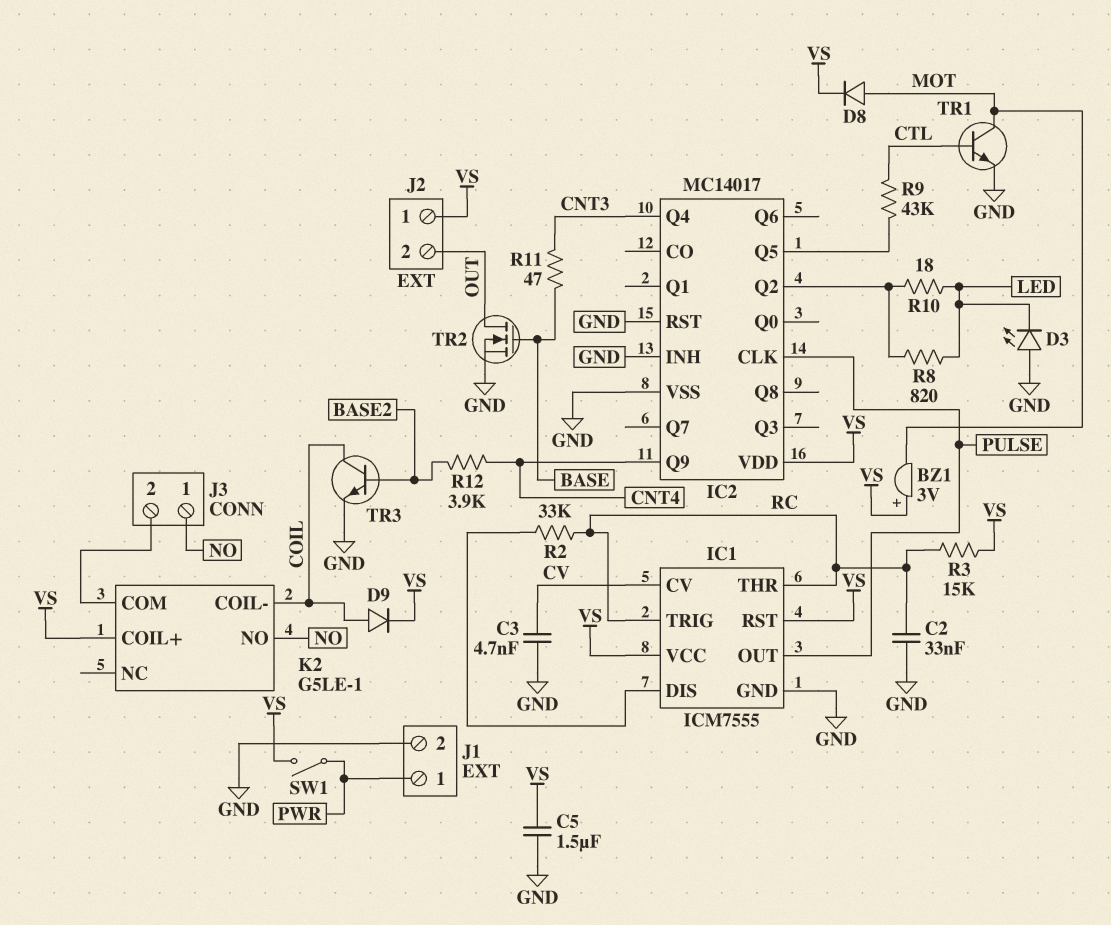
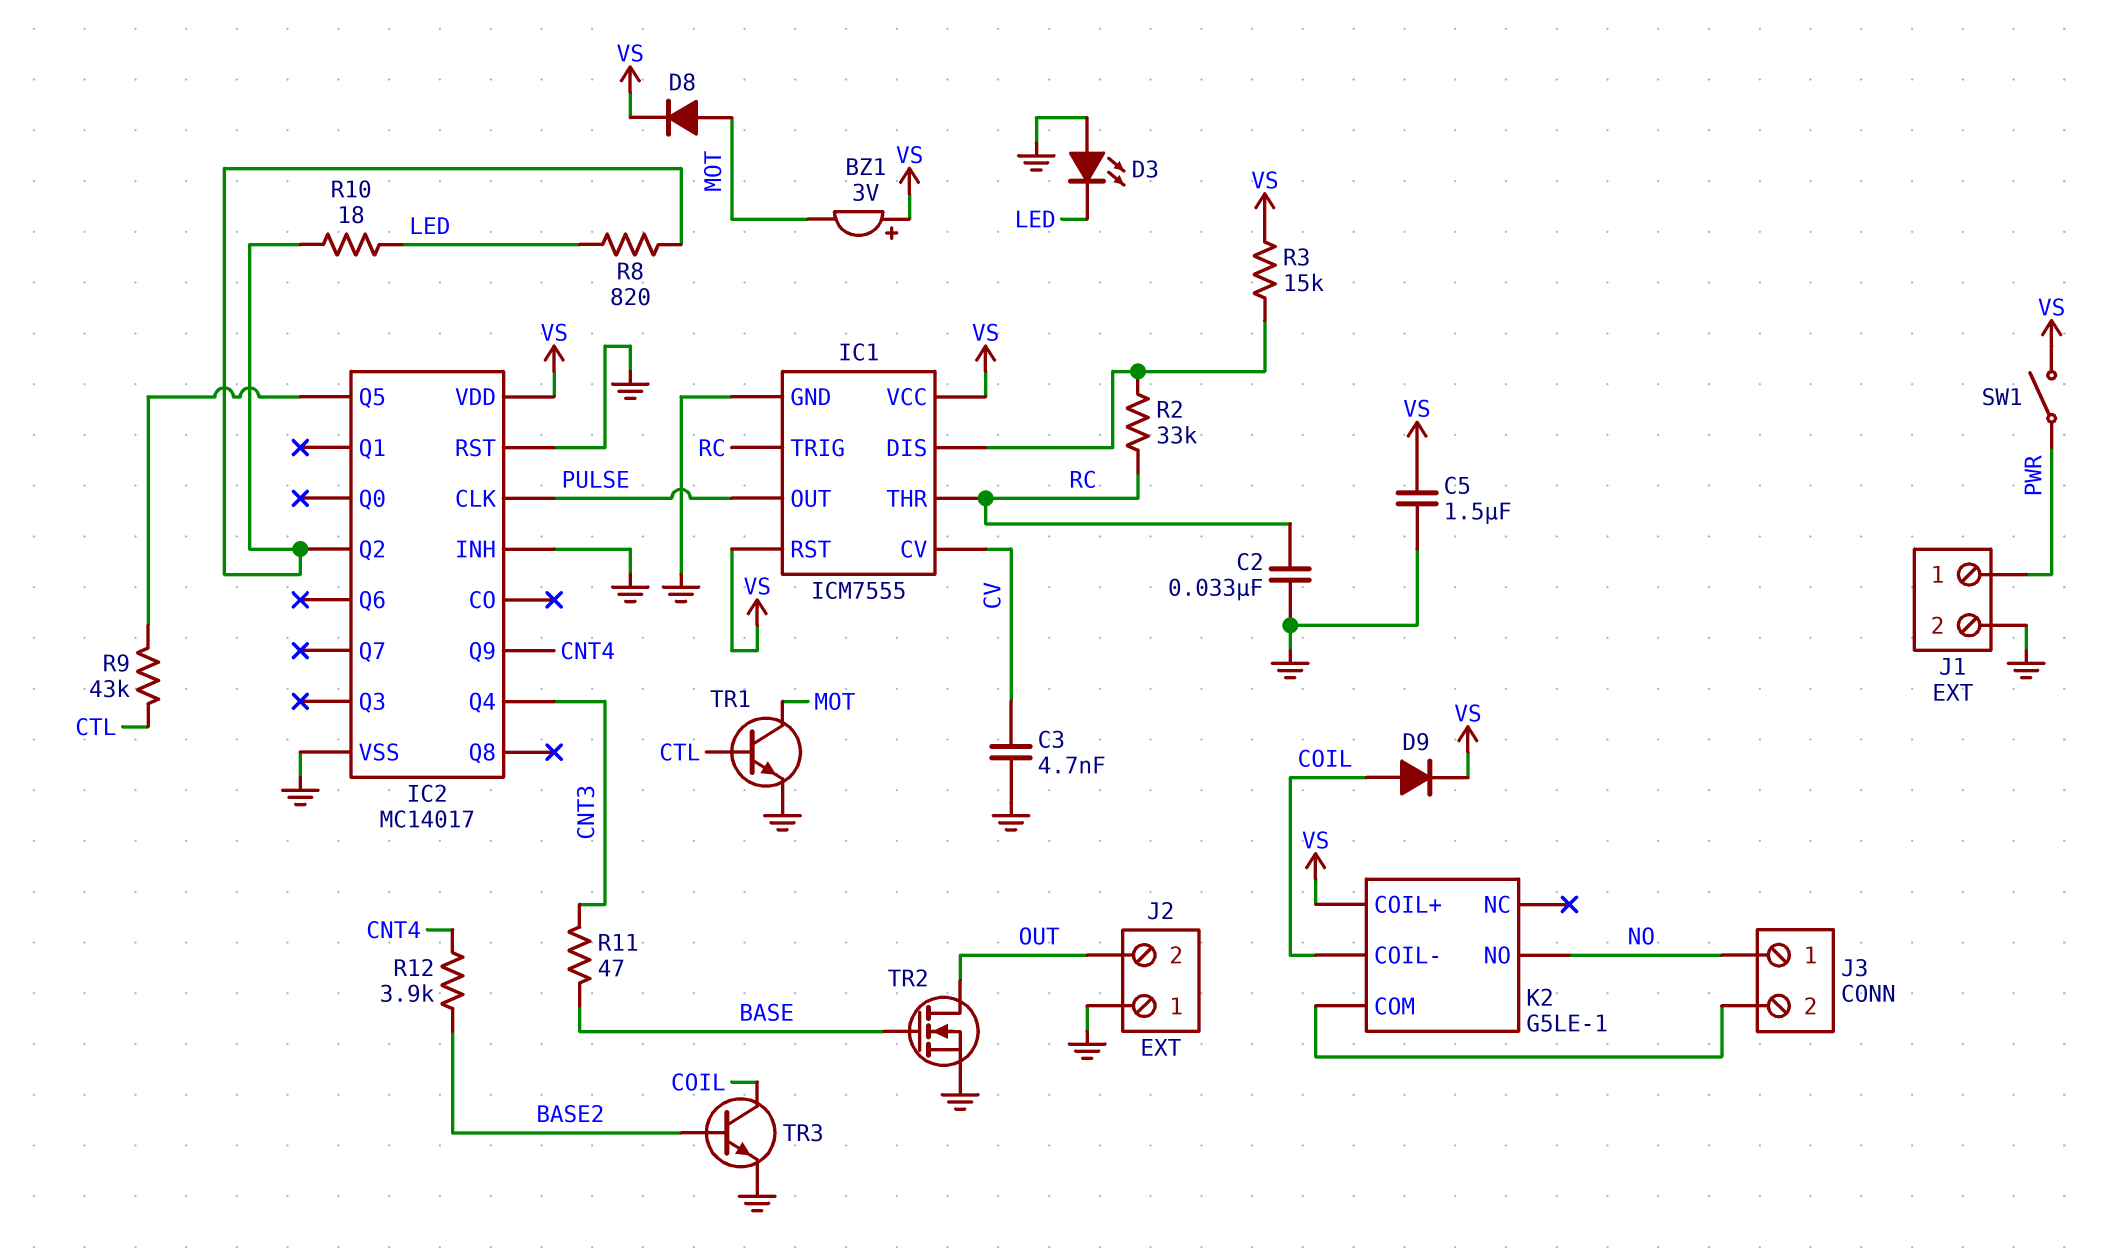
J2 pin 1: VS -> GND
R3: 15k (RC, VS) -> 15k (IC1/DIS, VS)

